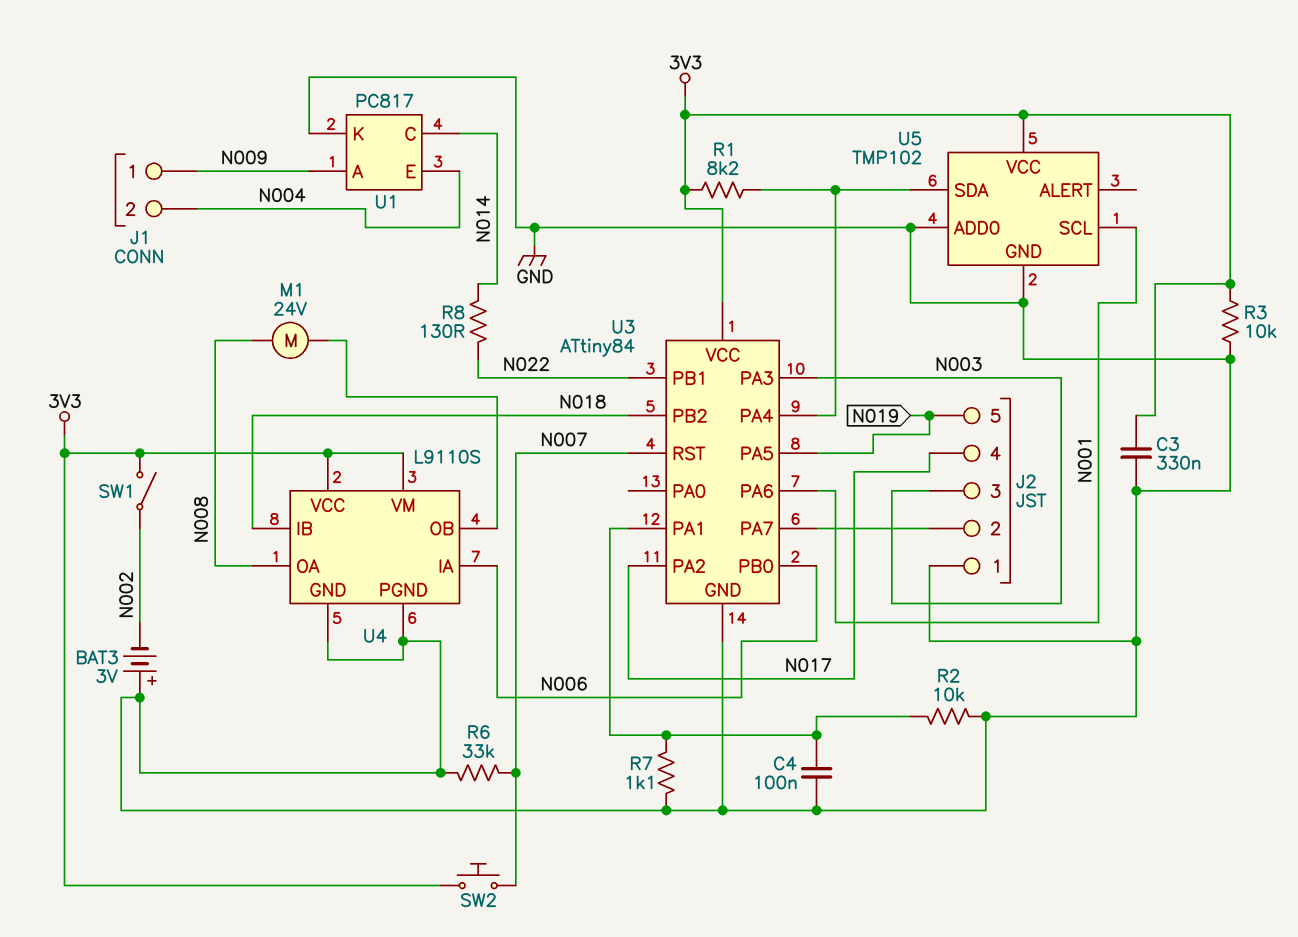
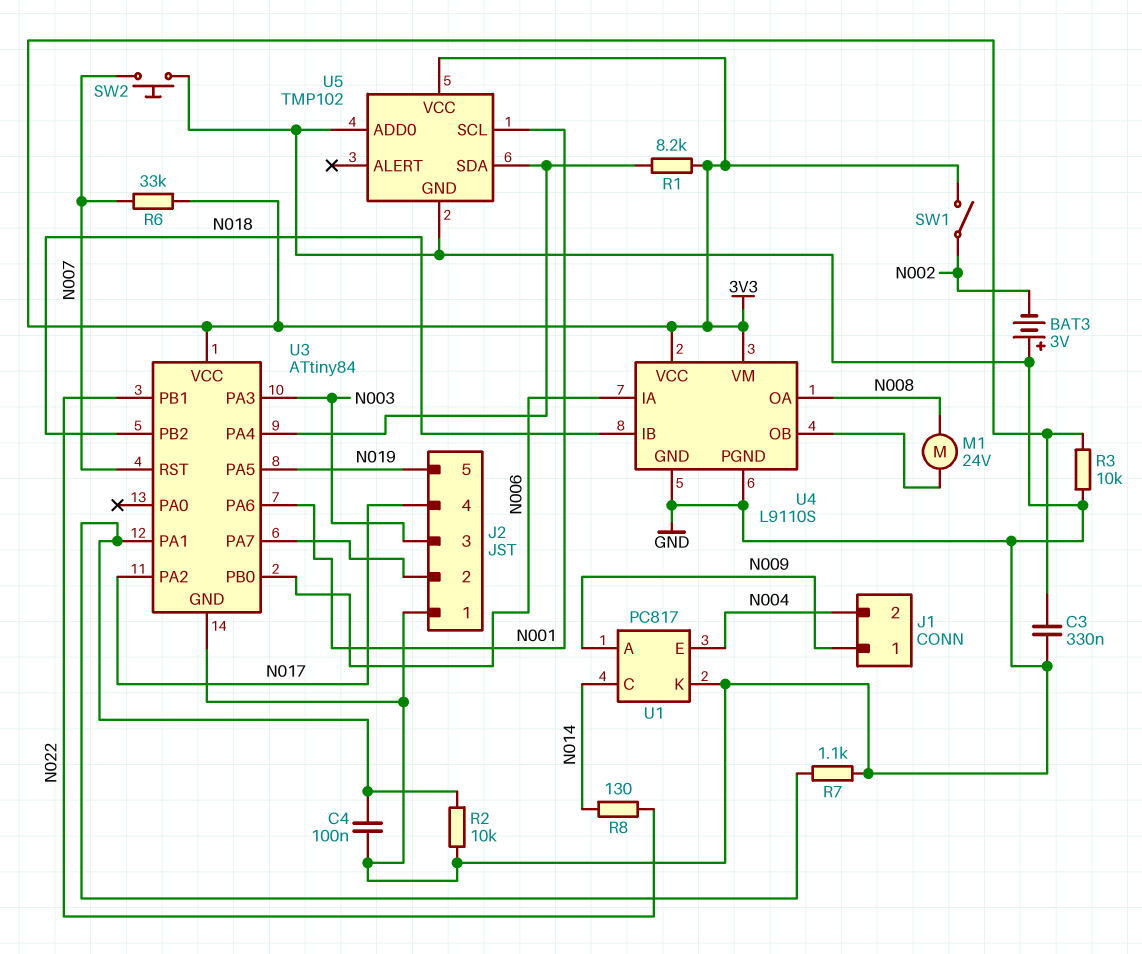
R6: 33k (GND, N007) -> 33k (3V3, N007)
SW2: button (3V3, N007) -> button (GND, N007)

